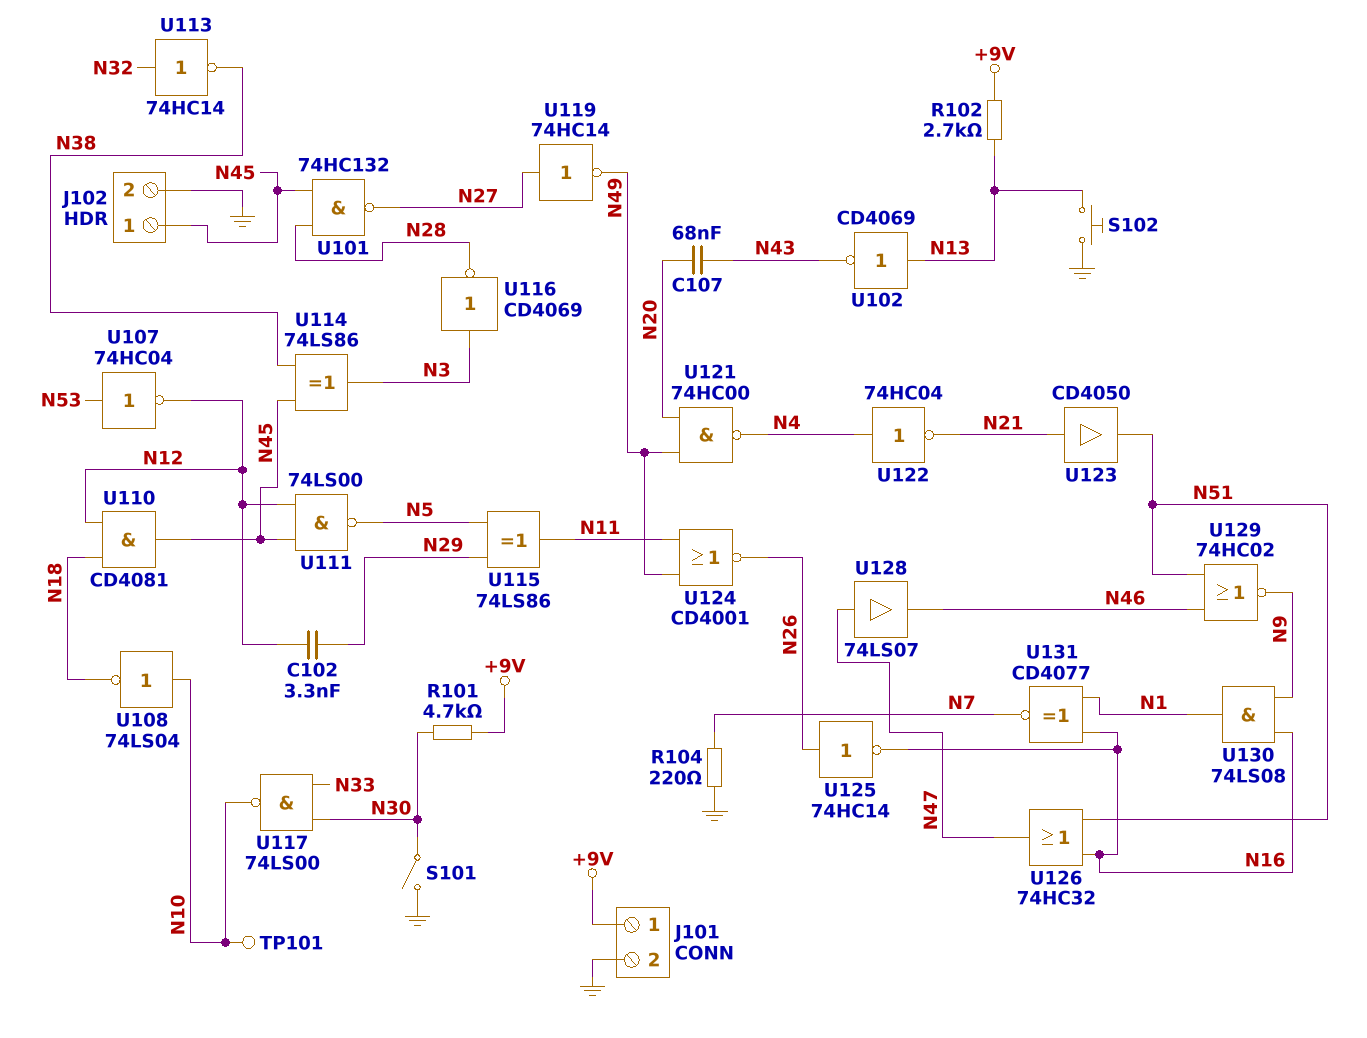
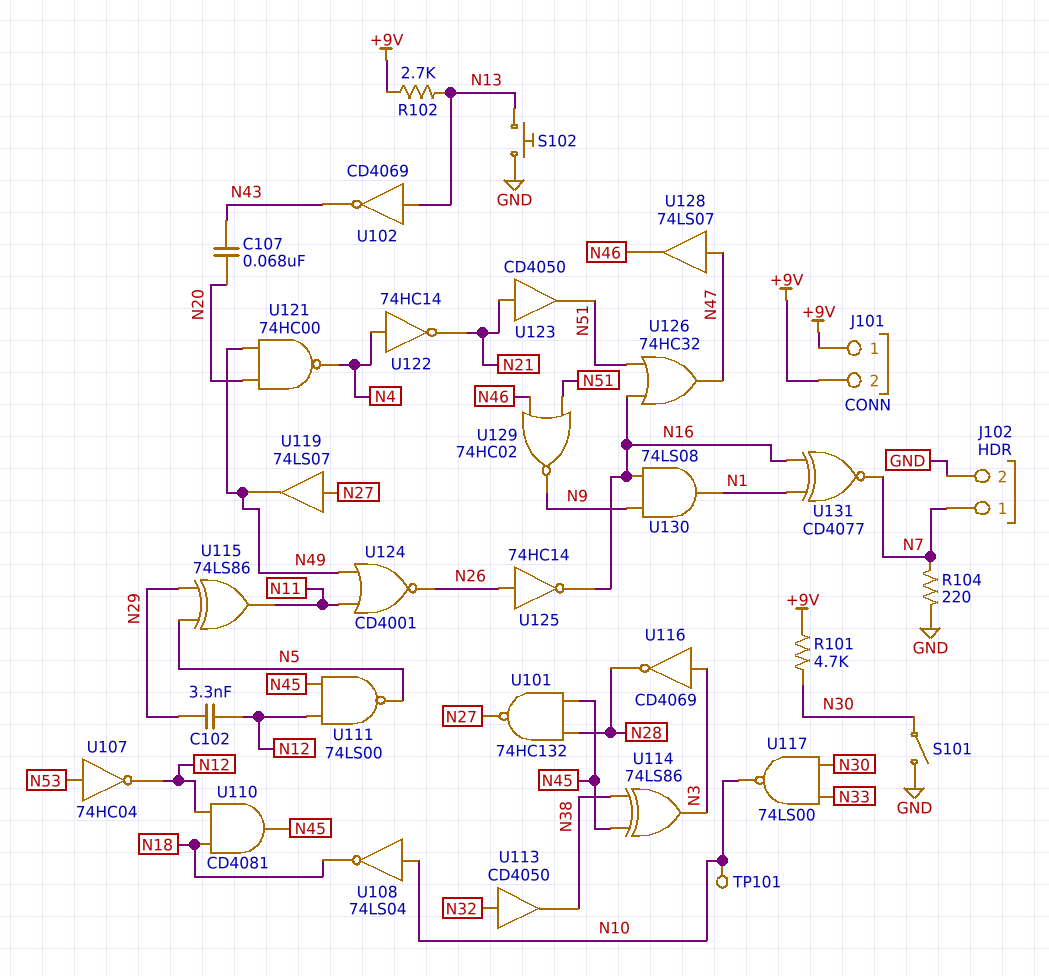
J101 pin 2: GND -> +9V
J102 pin 1: N45 -> N7
U113: NOT 74HC14 (in N32, out N38) -> buffer CD4050 (in N32, out N38)
U119: NOT 74HC14 (in N27, out N49) -> buffer 74LS07 (in N27, out N49)
U122: NOT 74HC04 (in N4, out N21) -> NOT 74HC14 (in N4, out N21)

